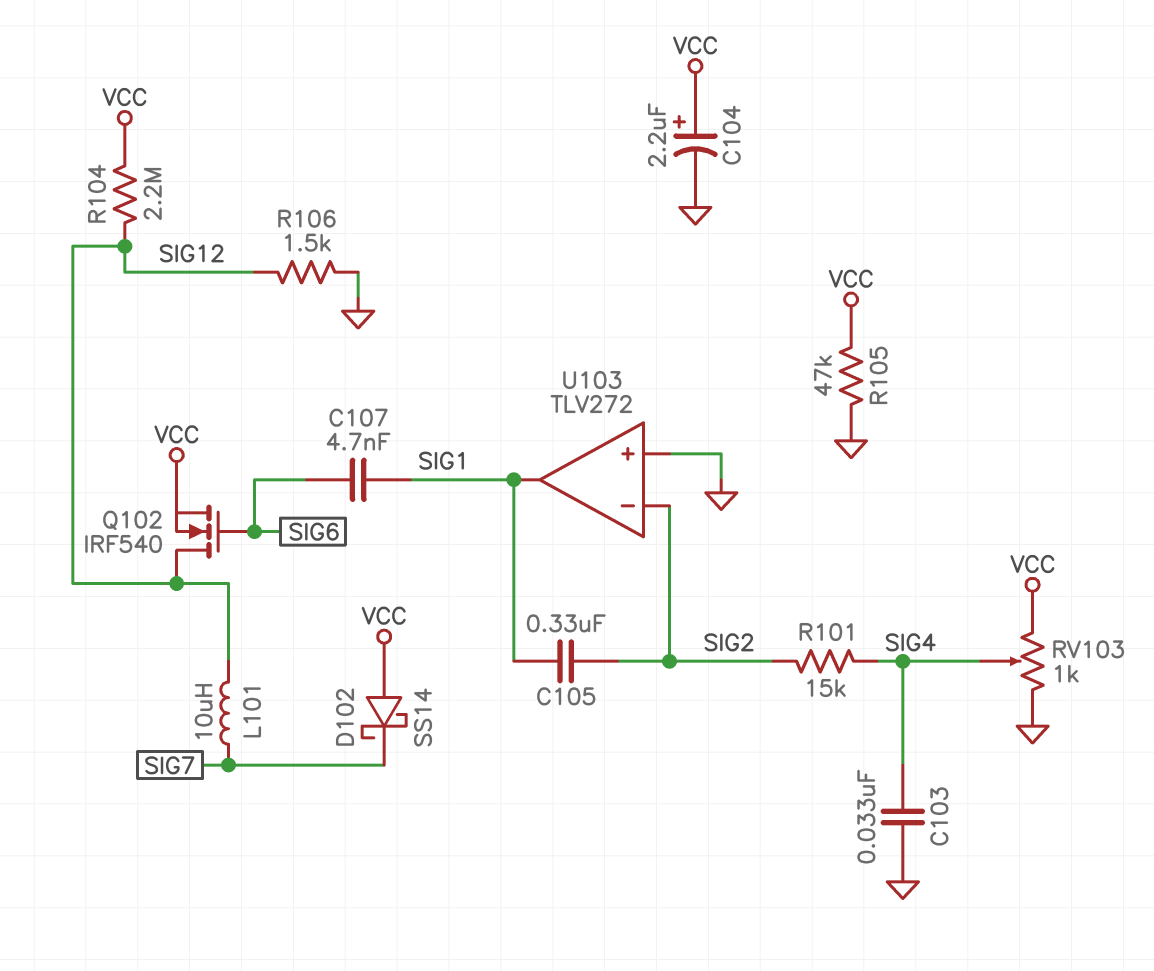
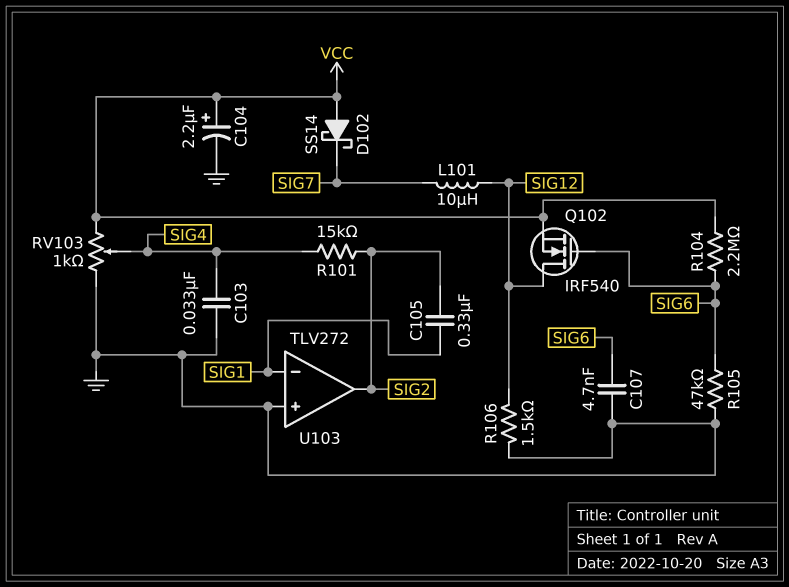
C107: 4.7nF (SIG1, SIG6) -> 4.7nF (GND, SIG6)
R104: 2.2M (SIG12, VCC) -> 2.2M (SIG6, VCC)
R105: 47k (GND, VCC) -> 47k (GND, SIG6)
U103 pin in-: SIG2 -> SIG1
U103 pin out: SIG1 -> SIG2

